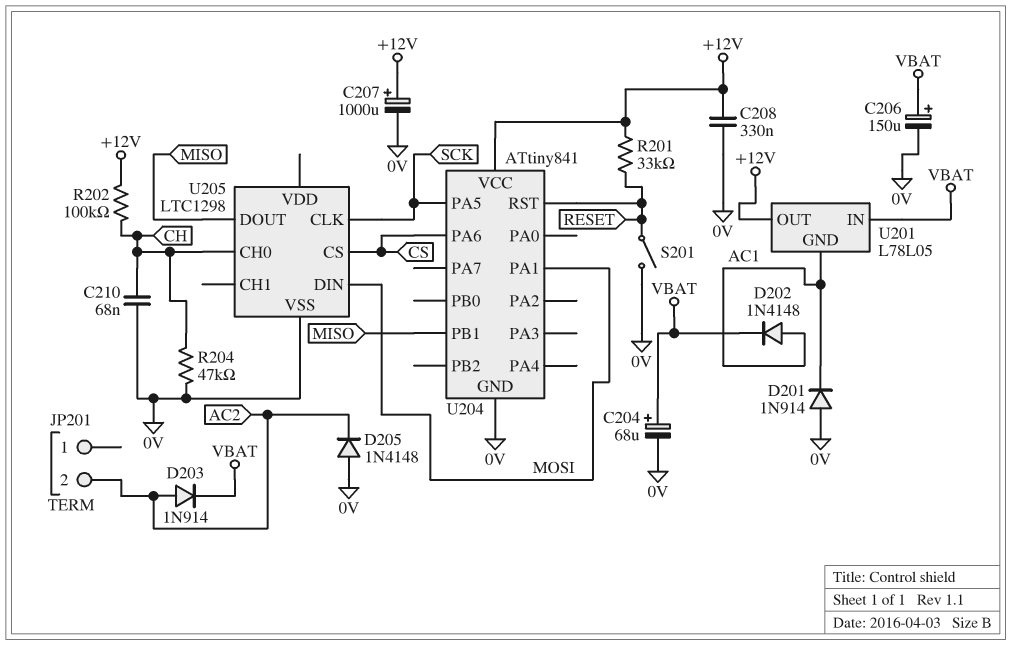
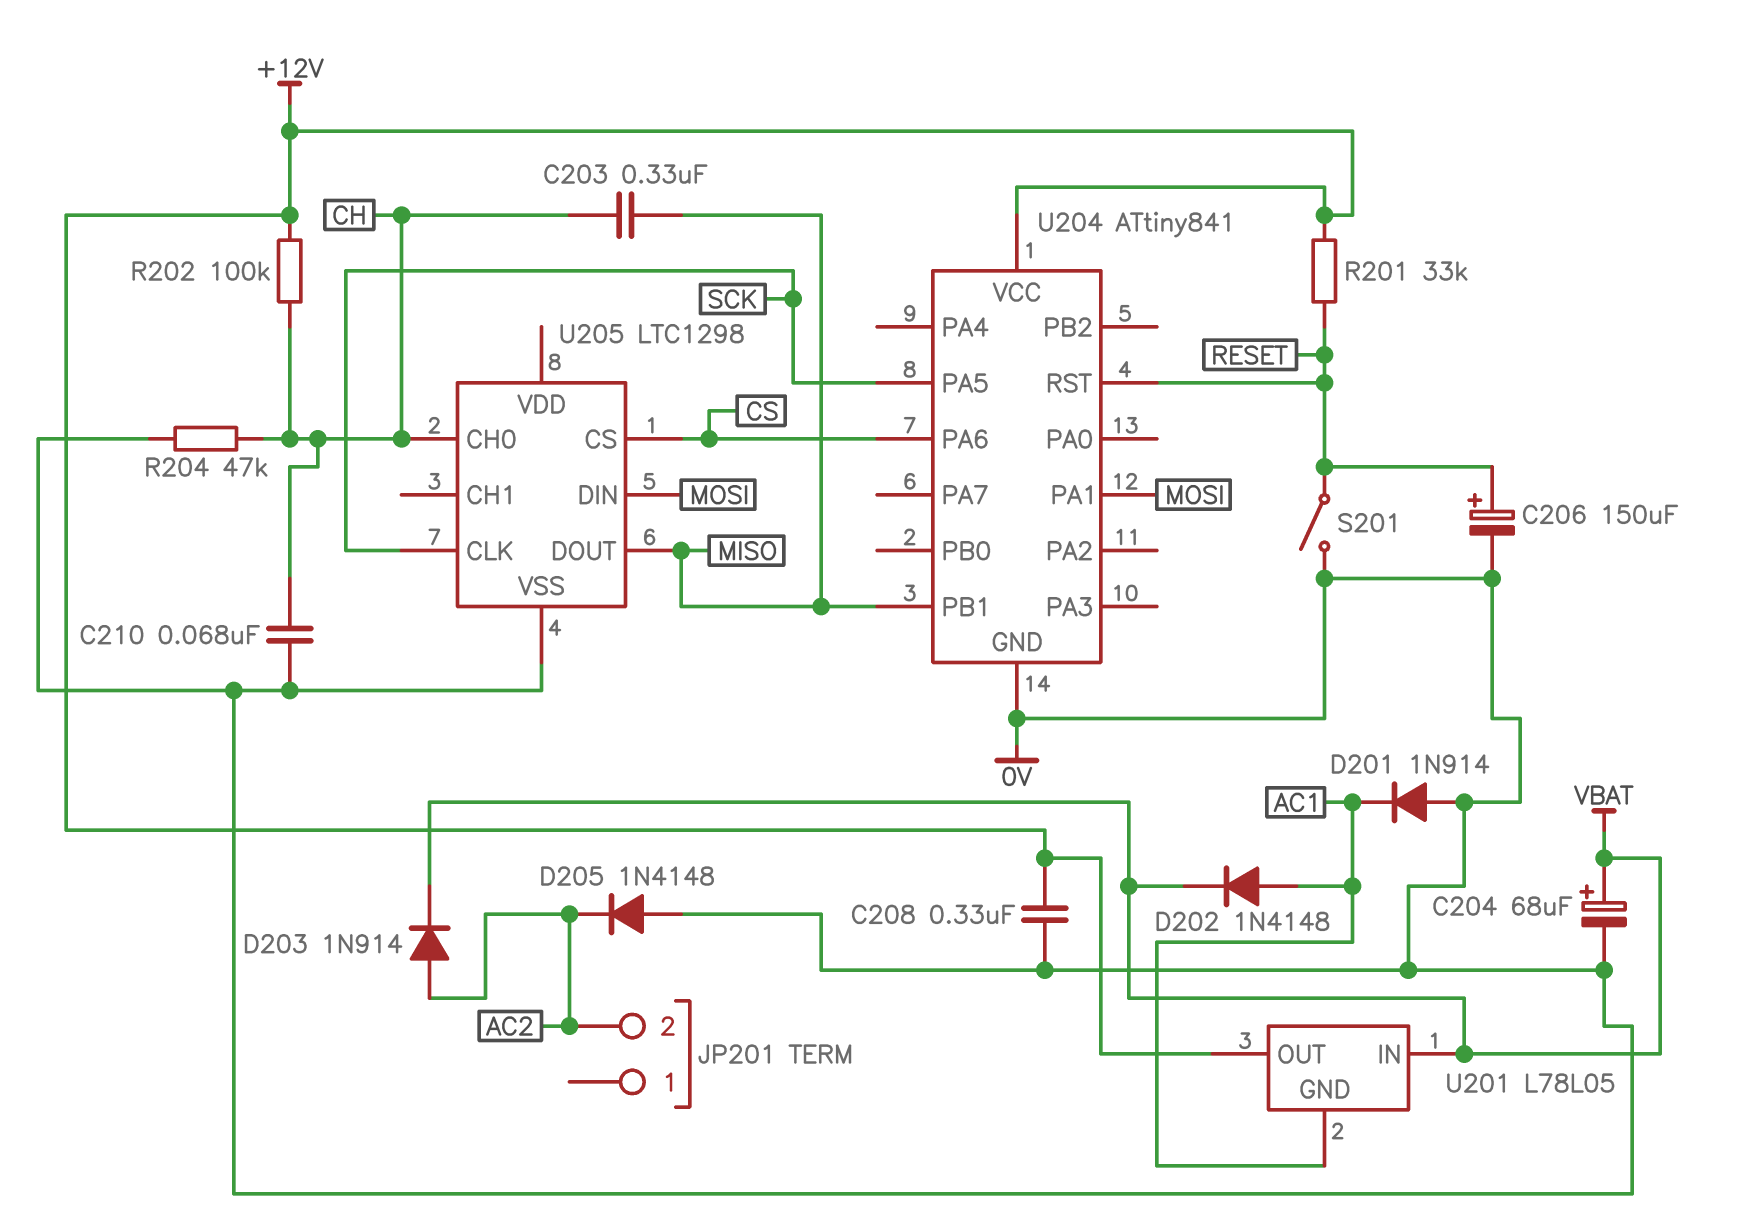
C203: none -> 330nF (CH, MISO)
C206: 150uF (plus VBAT, minus 0V) -> 150uF (plus RESET, minus 0V)
C207: 1000uF (plus +12V, minus 0V) -> none

